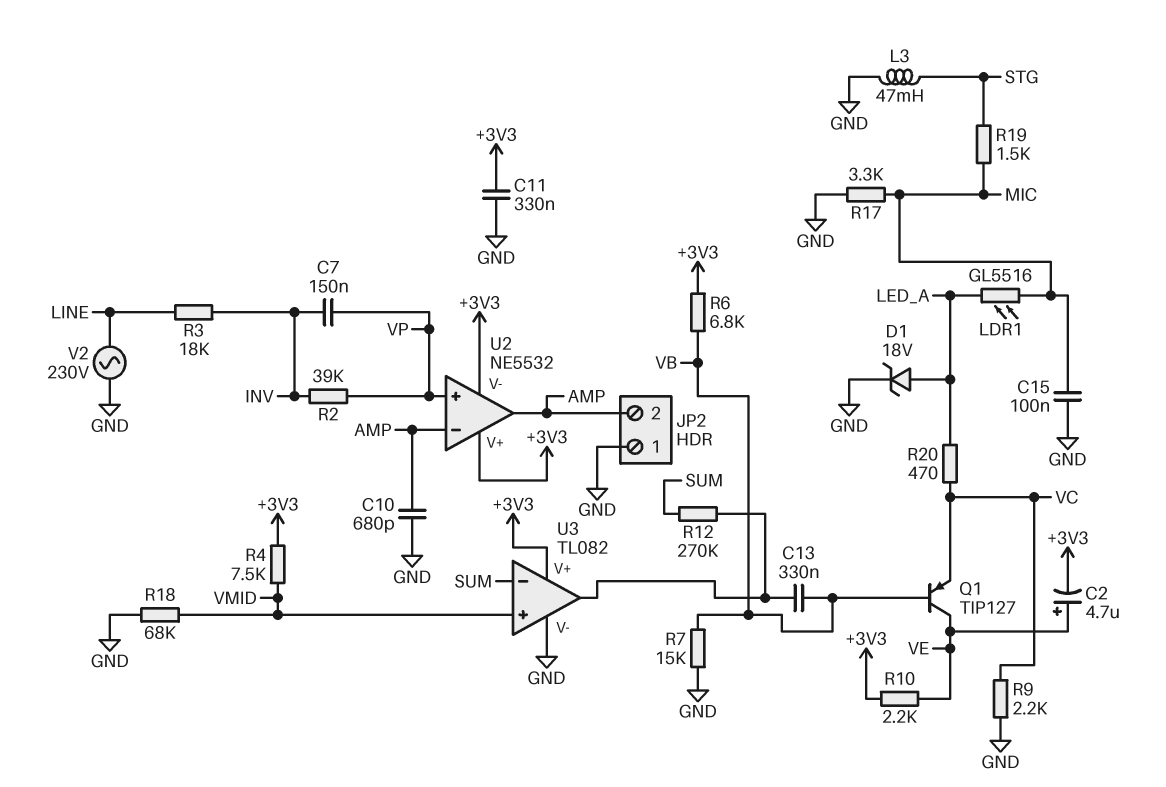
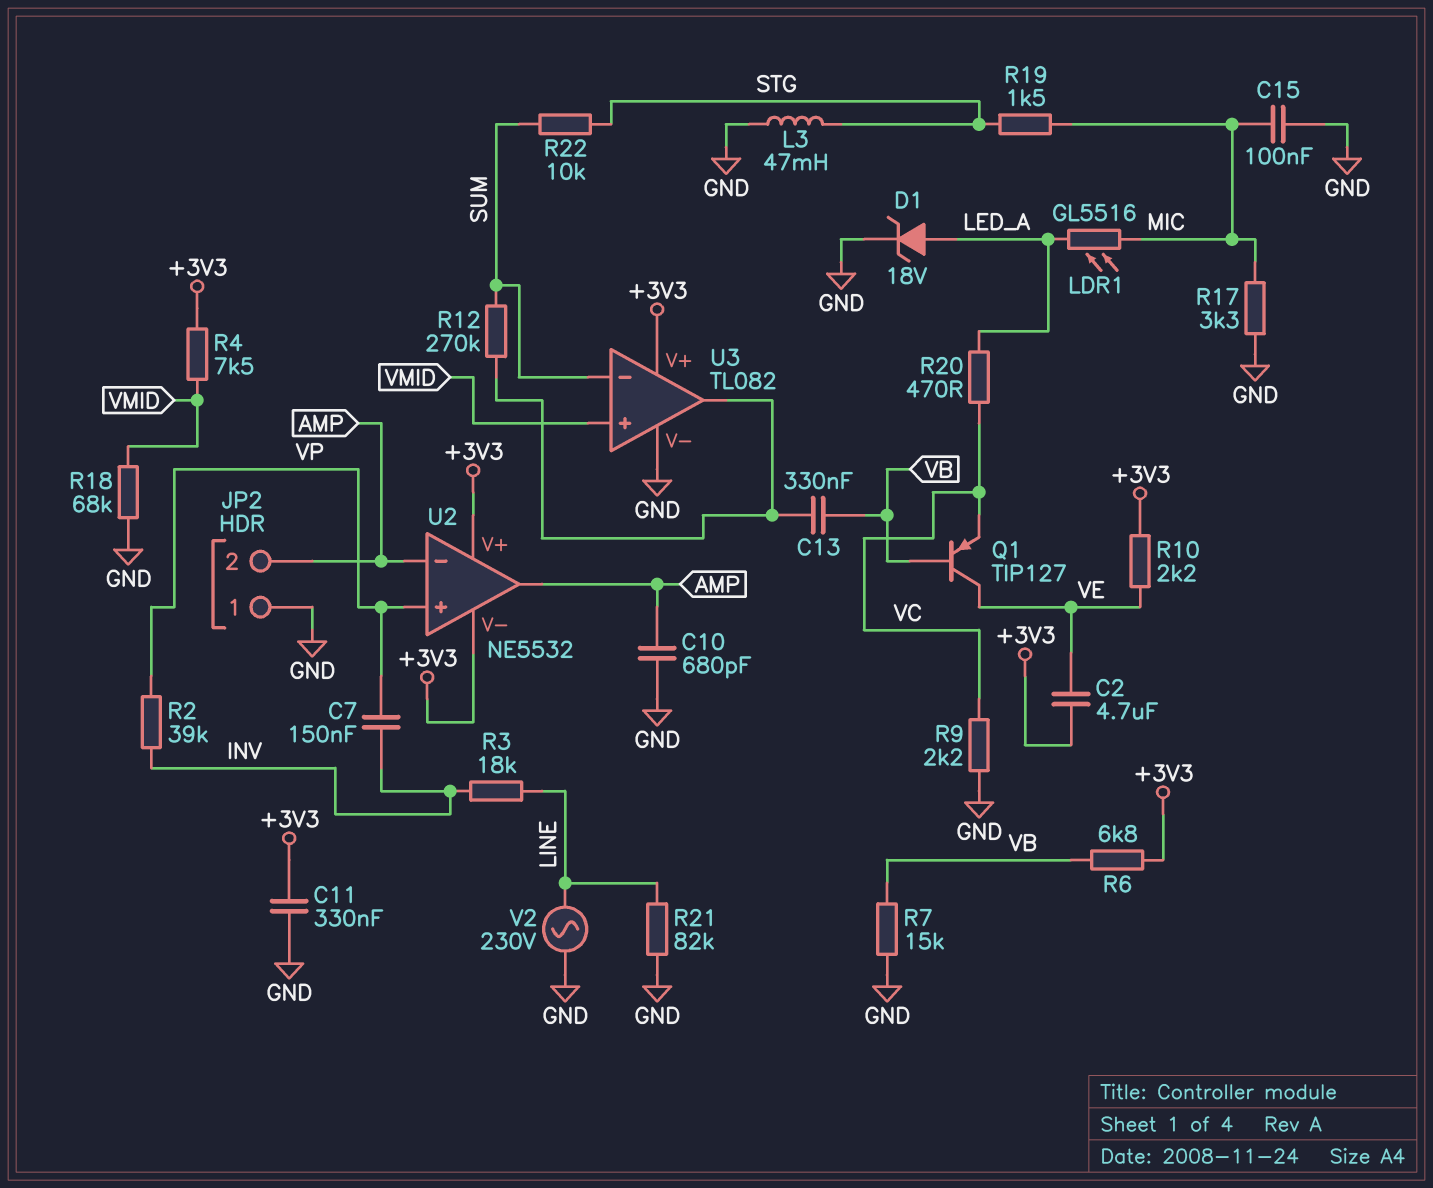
C2: 4.7uF (plus VE, minus +3V3) -> 4.7uF (+3V3, VE)
R21: none -> 82k (GND, LINE)
R22: none -> 10k (STG, SUM)

